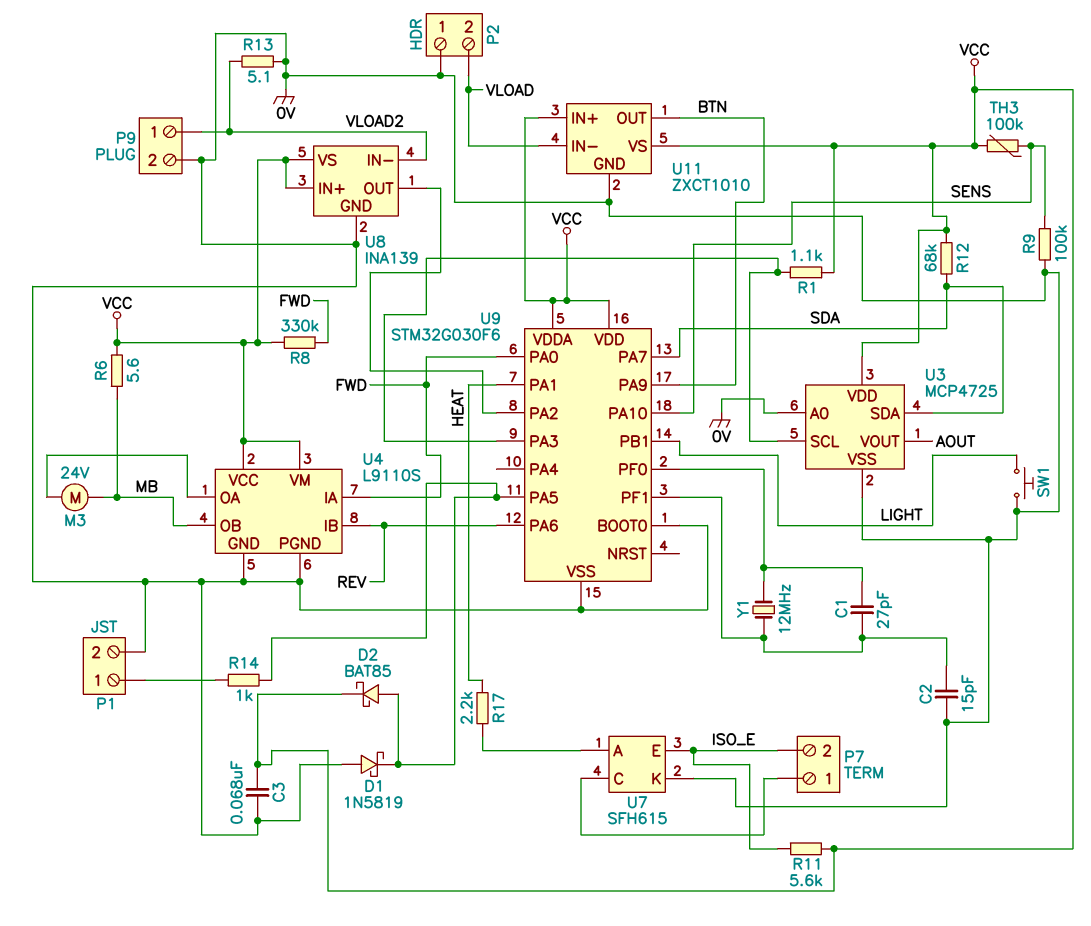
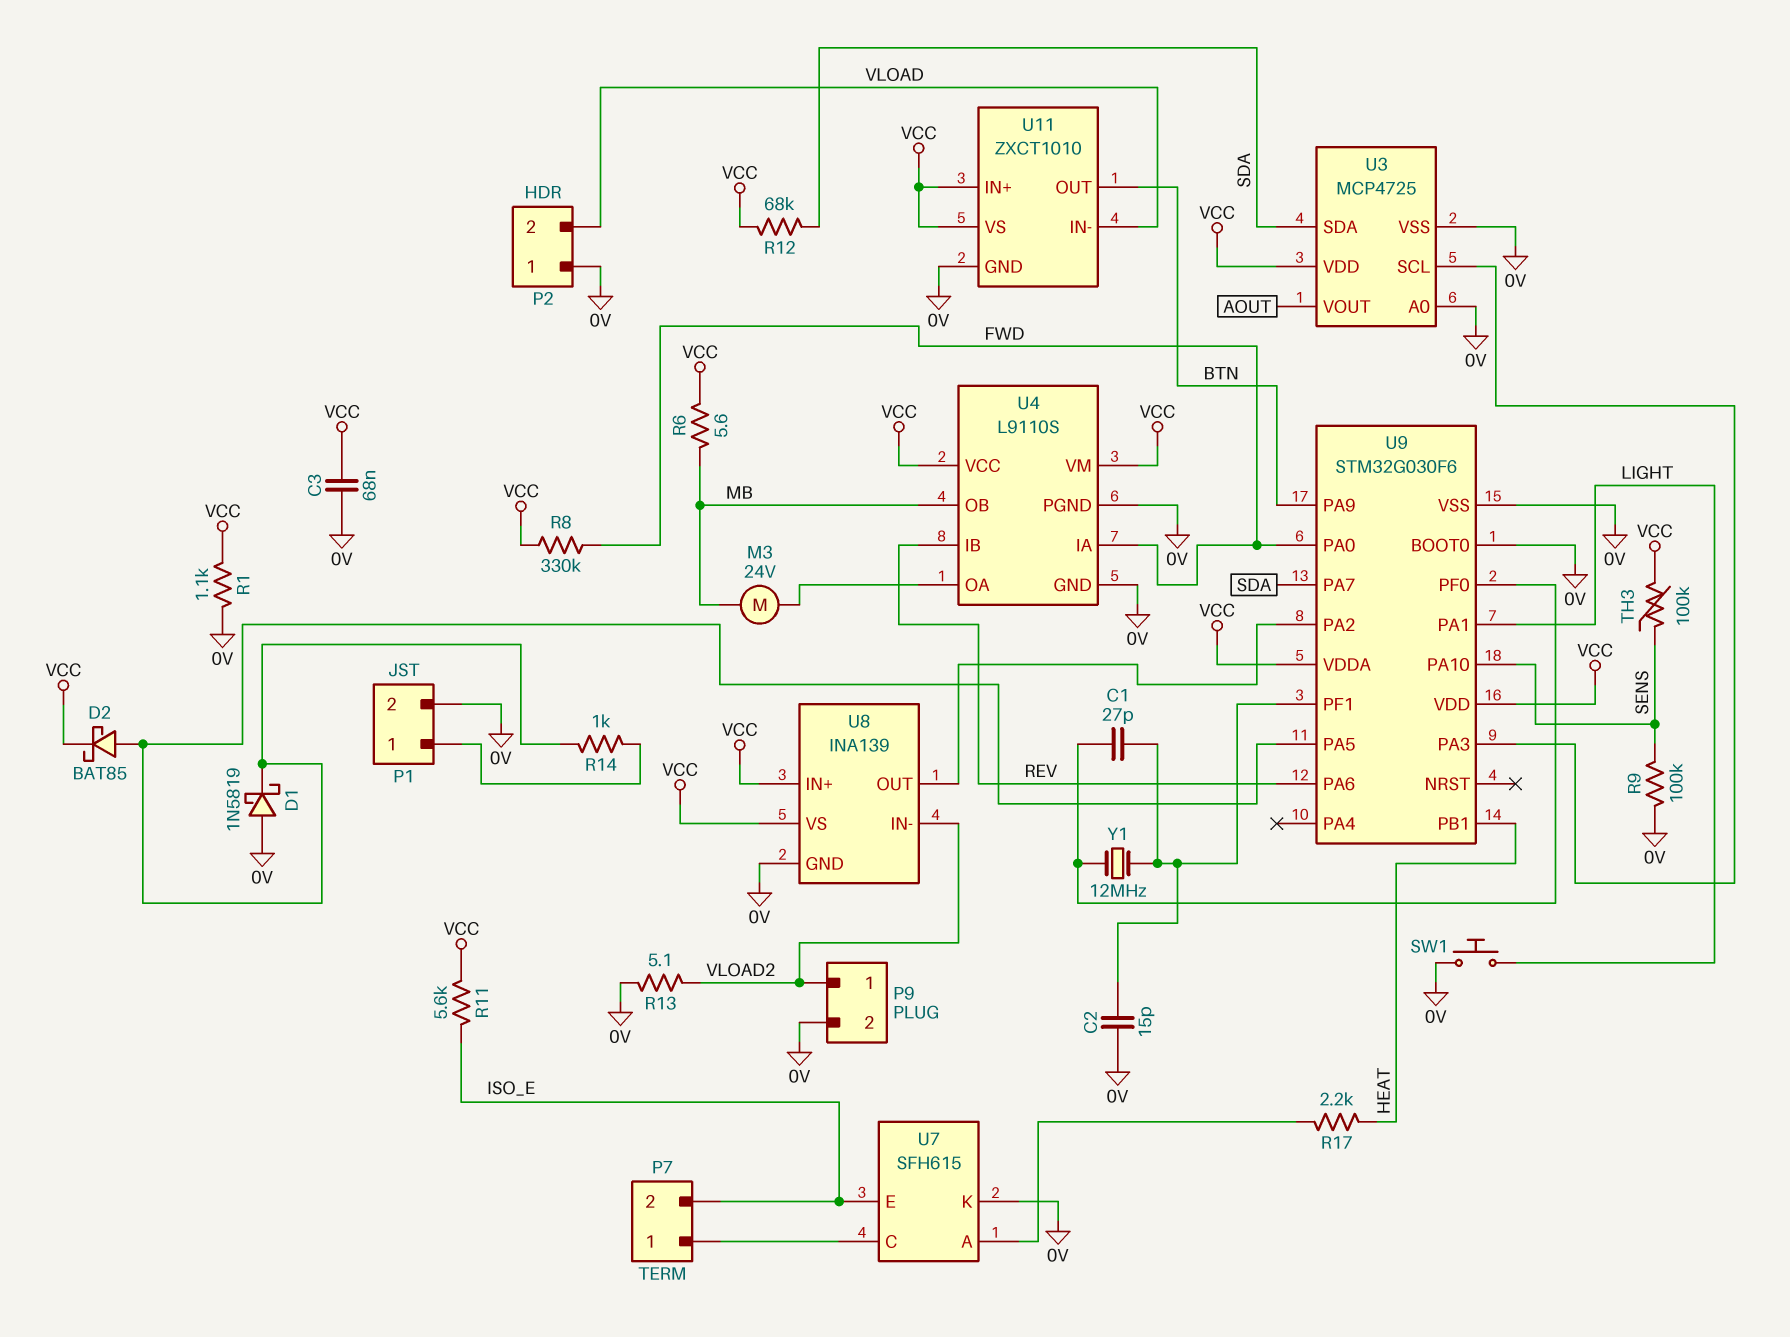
R1: 1.1k (U3/SCL, VCC) -> 1.1k (0V, VCC)
U9 pin PA1: HEAT -> LIGHT
U9 pin PB1: LIGHT -> HEAT

